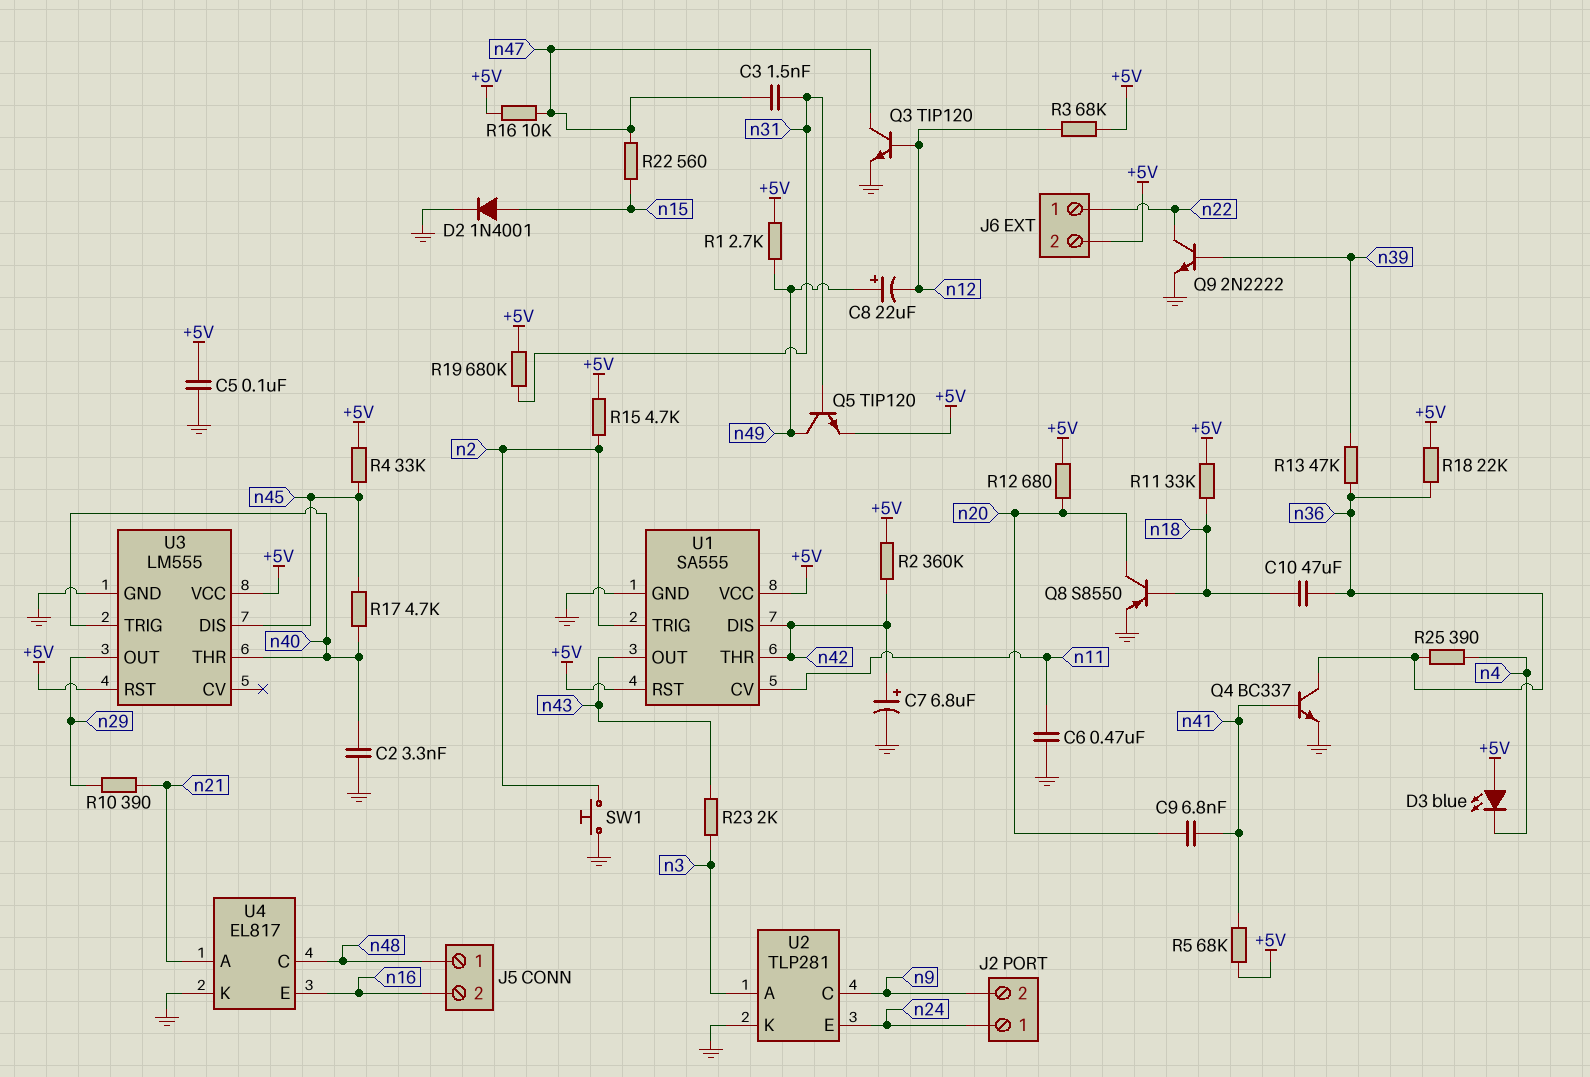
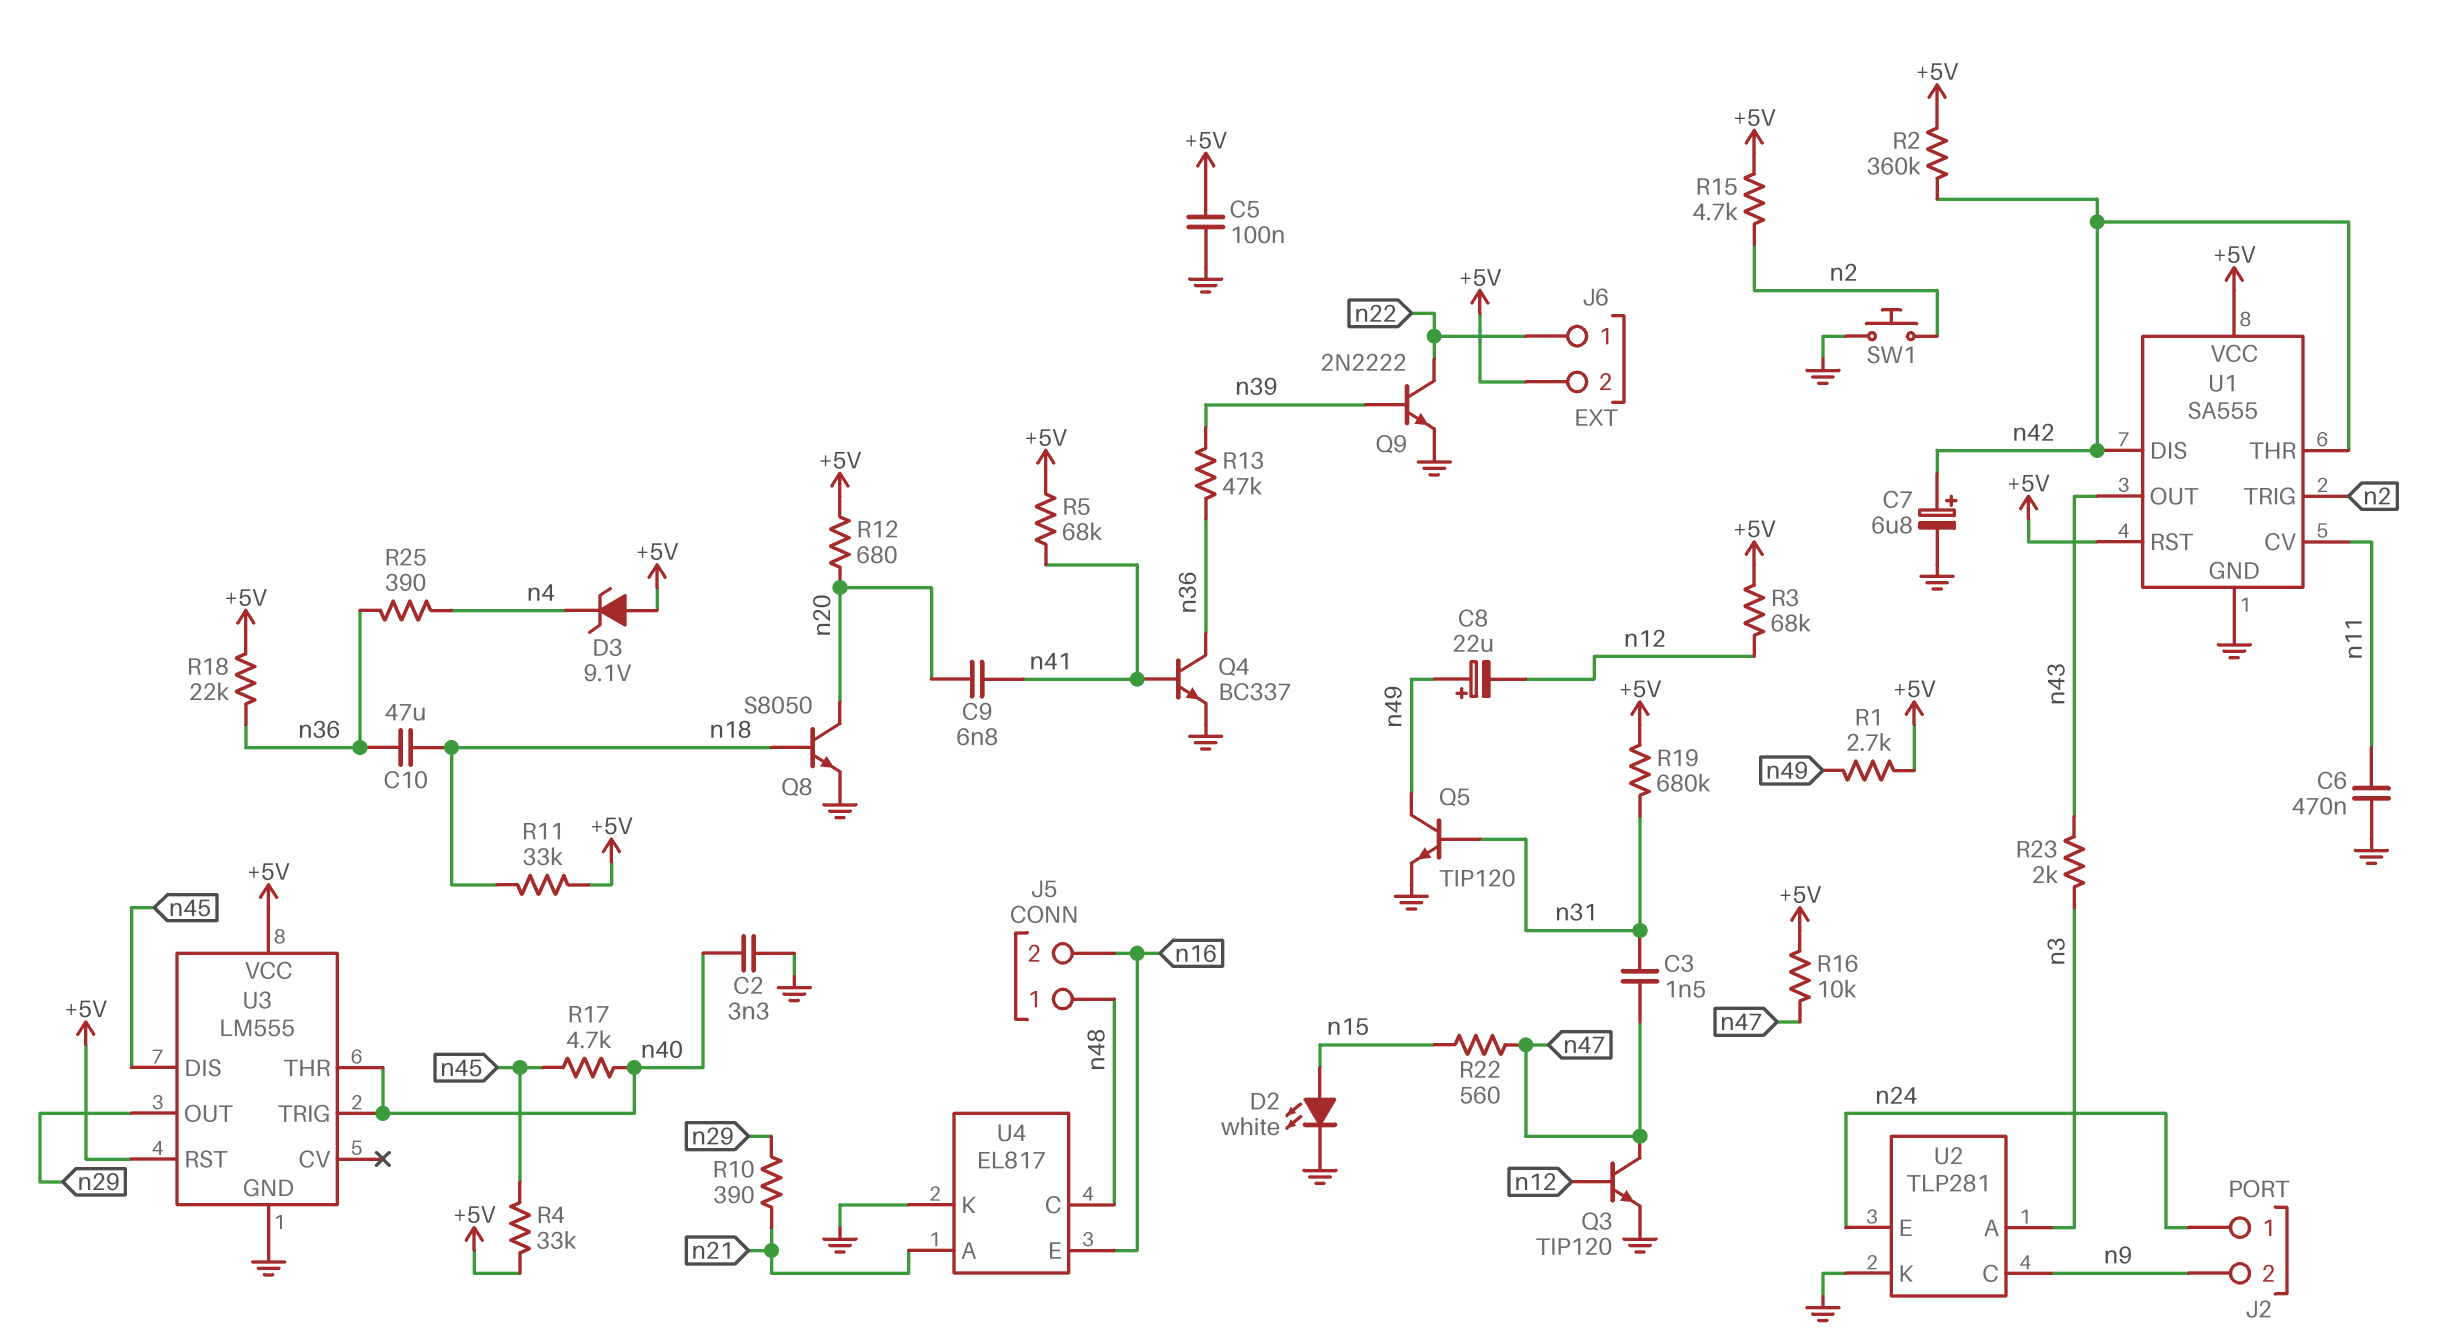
D2: diode 1N4001 (A n15, K GND) -> LED white (A n15, K GND)
D3: LED blue (A +5V, K n4) -> zener 9.1V (A +5V, K n4)
Q5: NPN TIP120 (B n31, C n49, E +5V) -> NPN TIP120 (B n31, C n49, E GND)
Q8: PNP S8550 (B n18, C n20, E GND) -> NPN S8050 (B n18, C n20, E GND)

